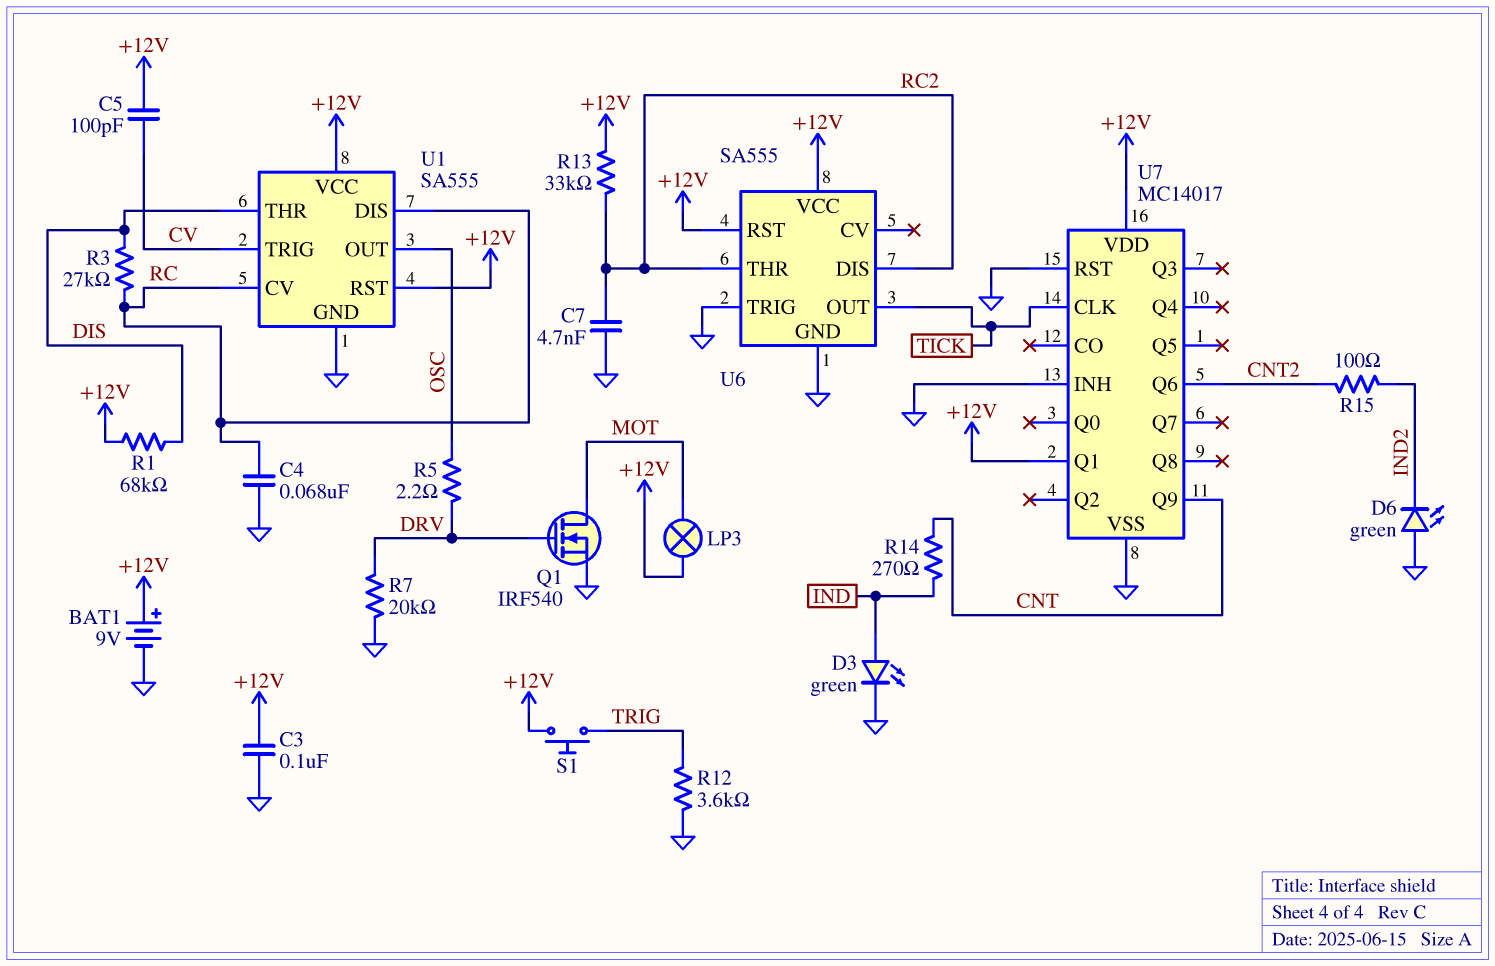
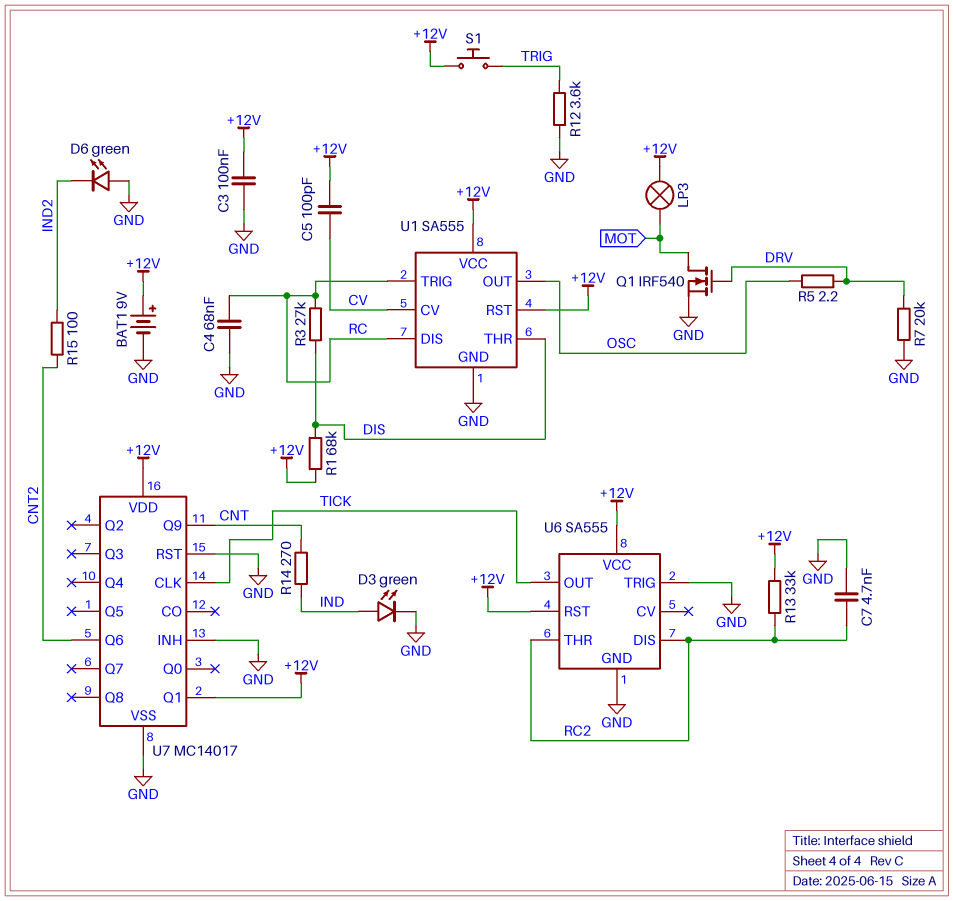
U1 pin CV: RC -> CV
U1 pin TRIG: CV -> RC

